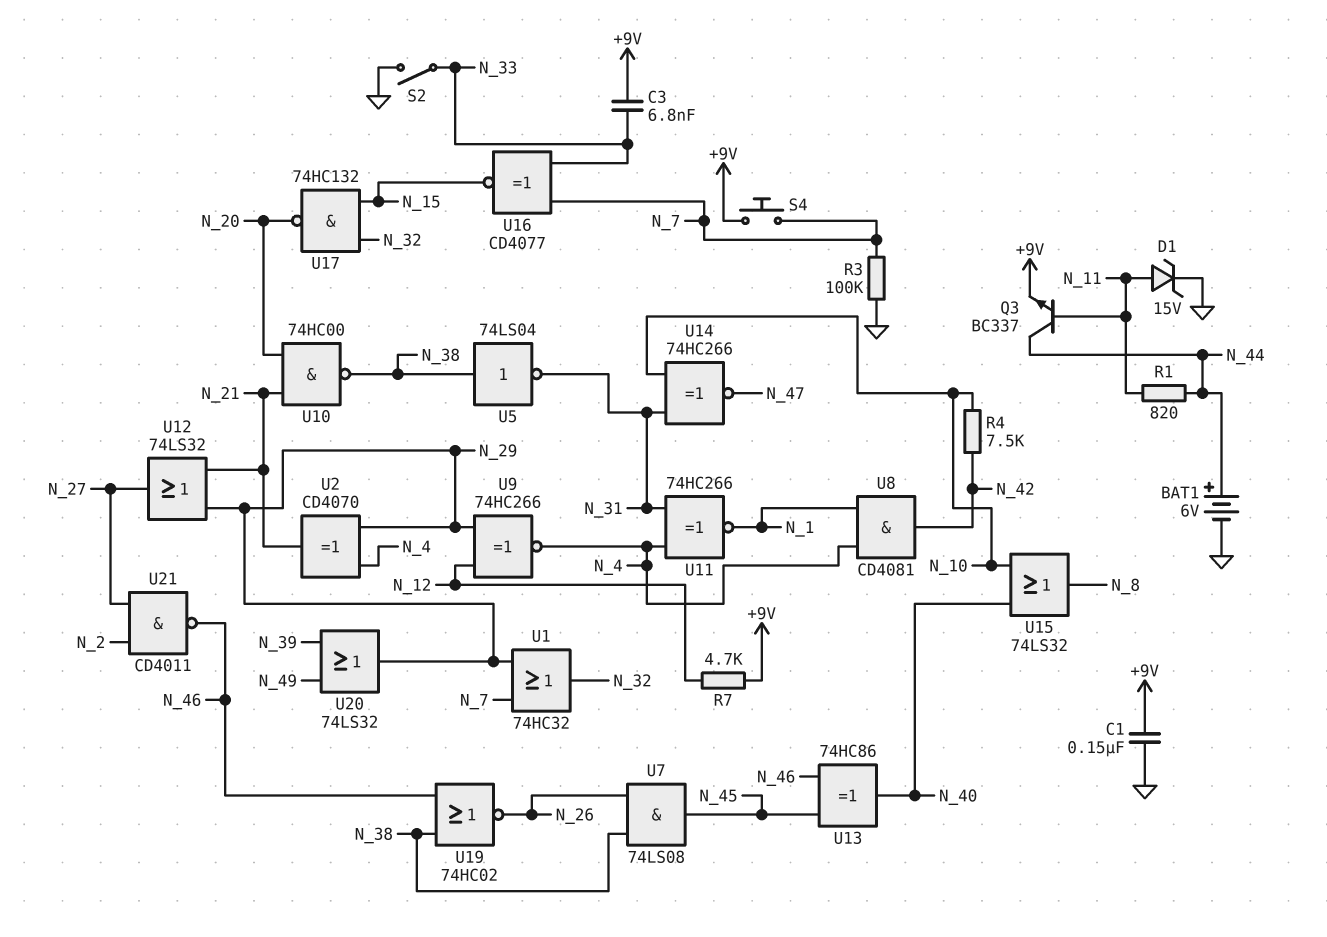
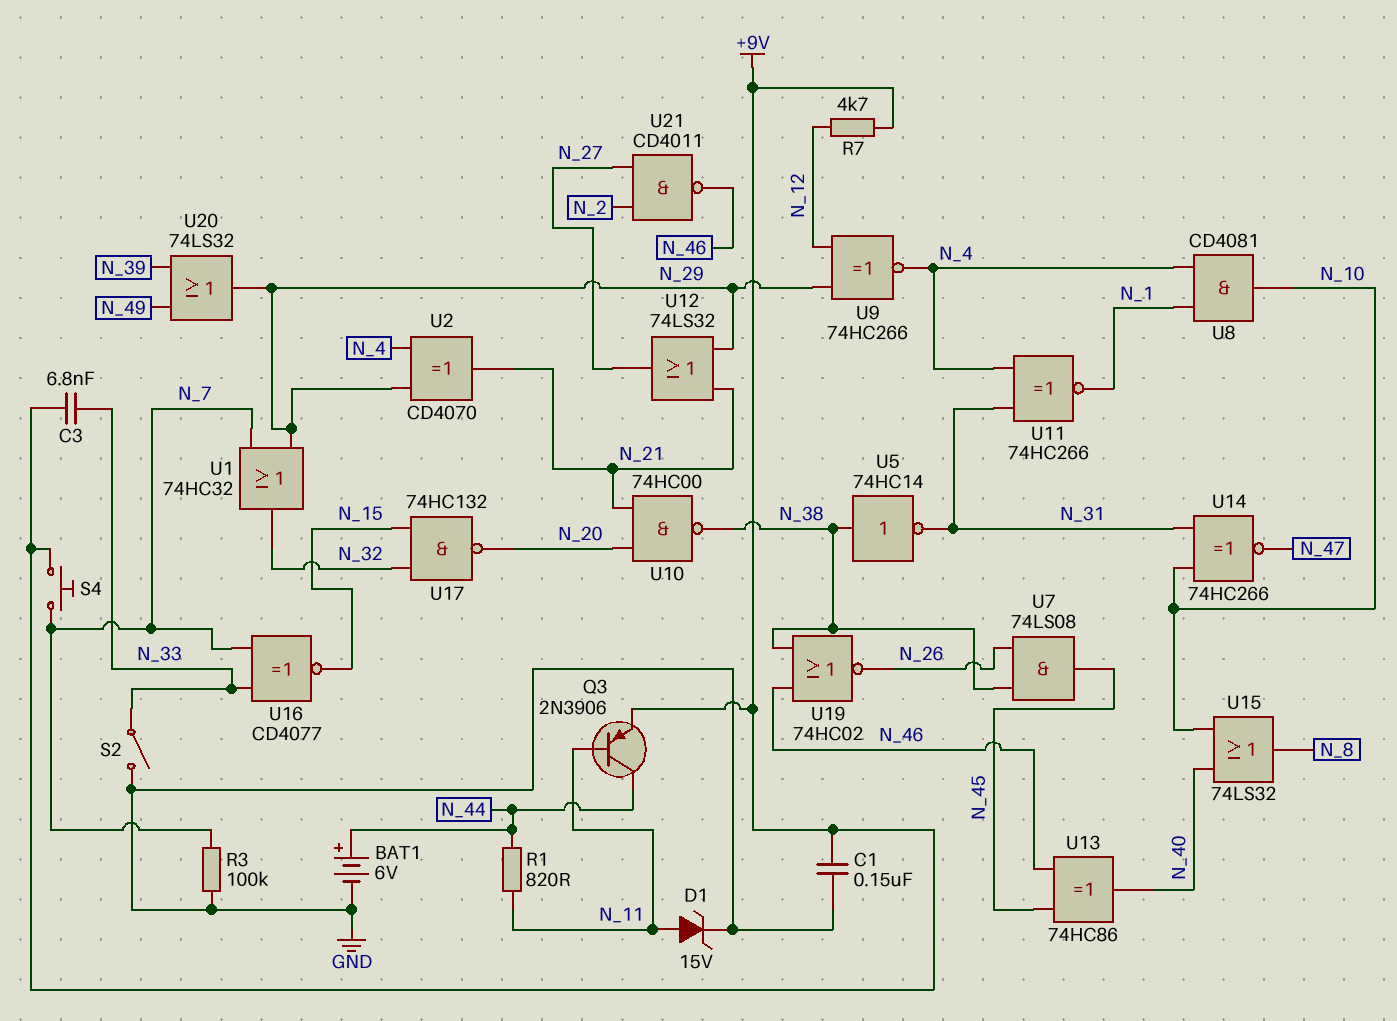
Q3: NPN BC337 (B N_11, C N_44, E +9V) -> PNP 2N3906 (B N_11, C N_44, E +9V)
R4: 7.5k (N_10, N_42) -> none
U5: NOT 74LS04 (in N_38, out N_31) -> NOT 74HC14 (in N_38, out N_31)
U8: AND CD4081 (in N_1, in N_4, out N_42) -> AND CD4081 (in N_1, in N_4, out N_10)

